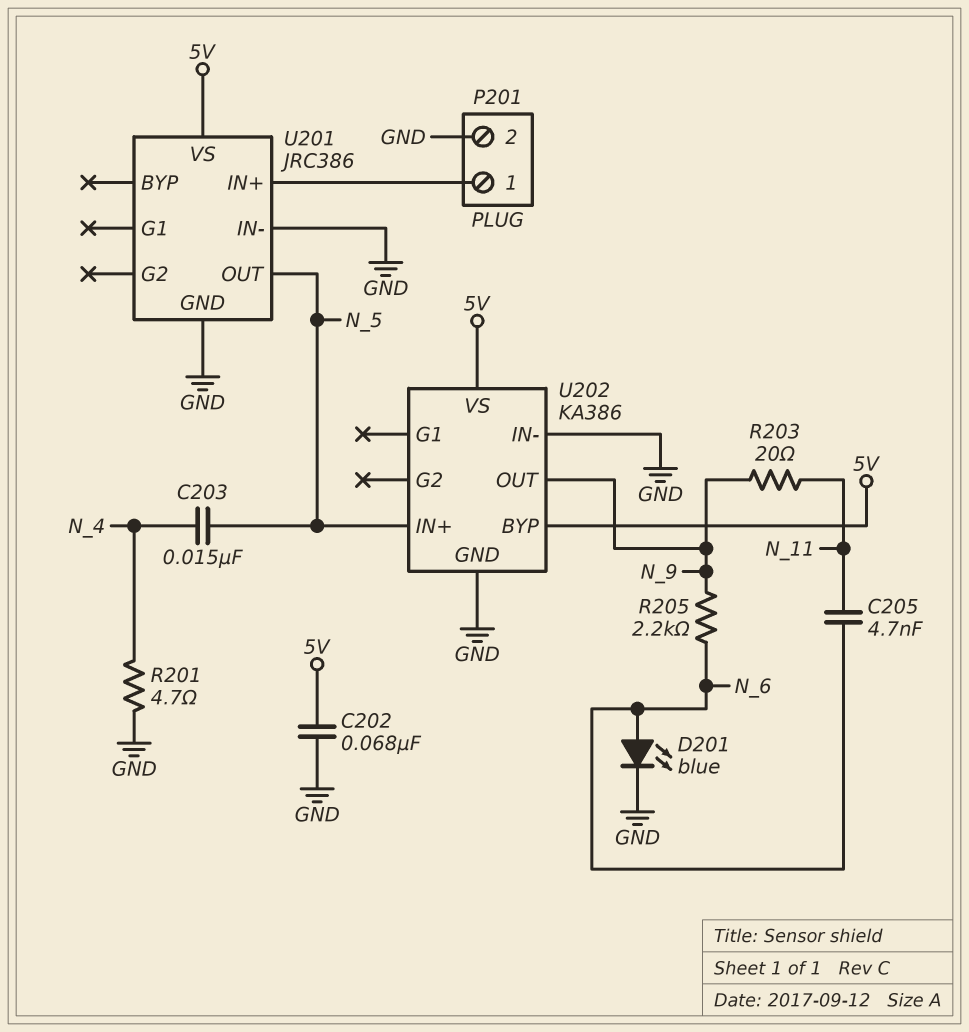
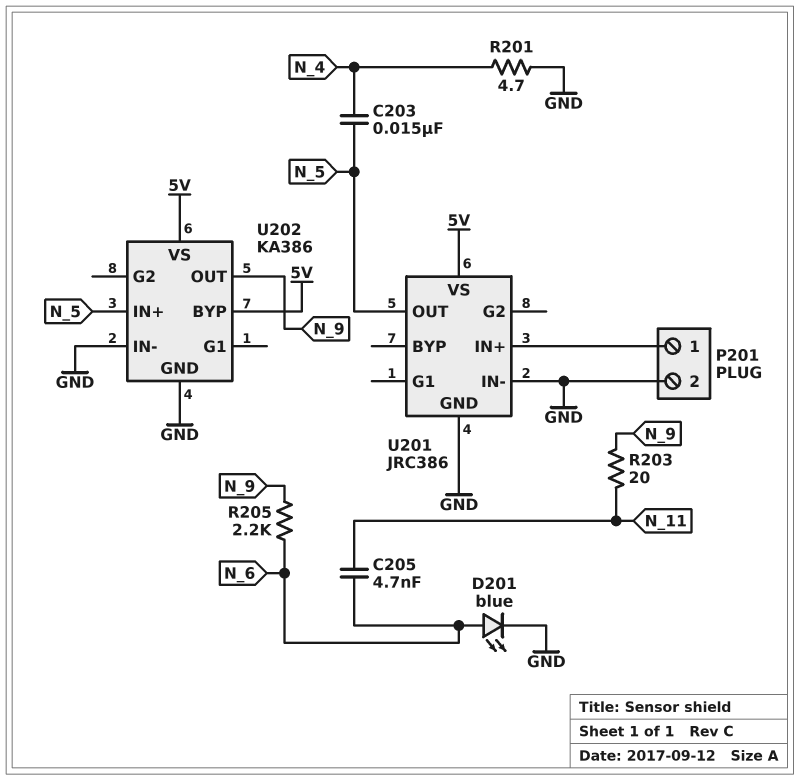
C202: 68nF (5V, GND) -> none

